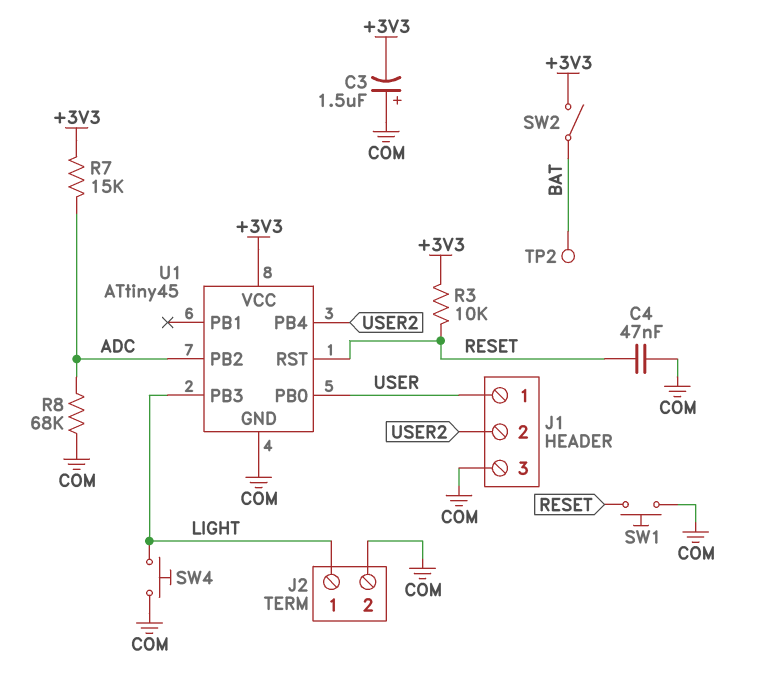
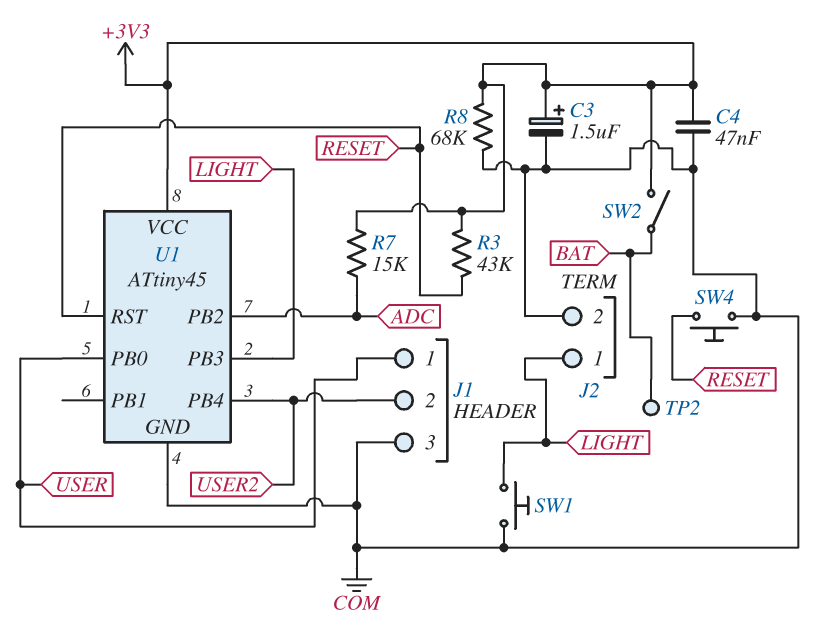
C3: 1.5uF (plus COM, minus +3V3) -> 1.5uF (plus +3V3, minus COM)
C4: 47nF (COM, RESET) -> 47nF (+3V3, COM)
R3: 10k (+3V3, RESET) -> 43k (+3V3, RESET)
R8: 68k (ADC, COM) -> 68k (+3V3, COM)
SW1: button (COM, RESET) -> button (COM, LIGHT)
SW4: button (COM, LIGHT) -> button (COM, RESET)

